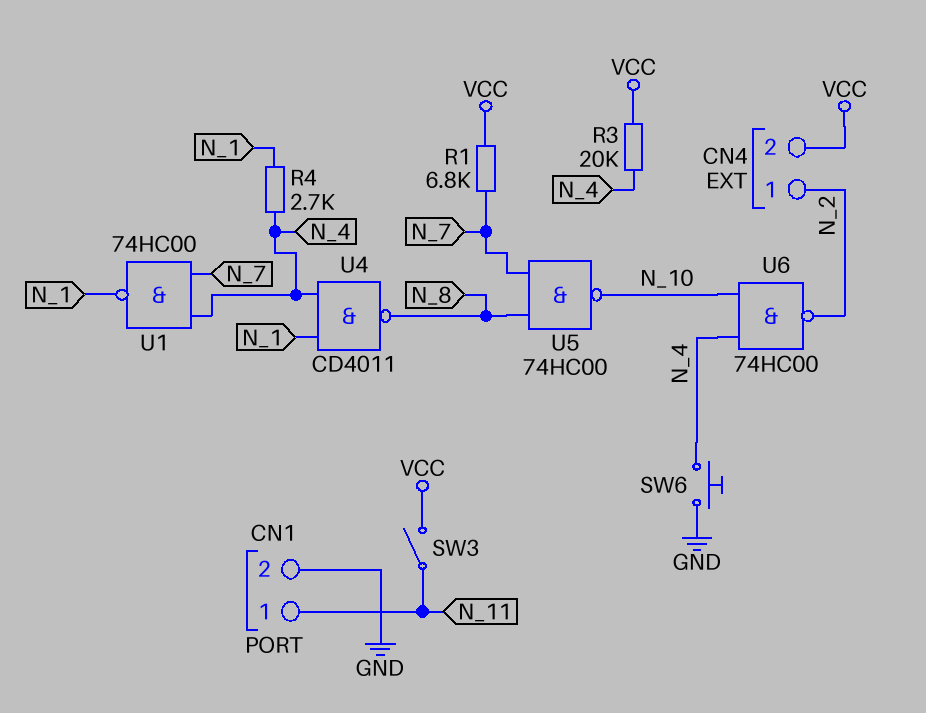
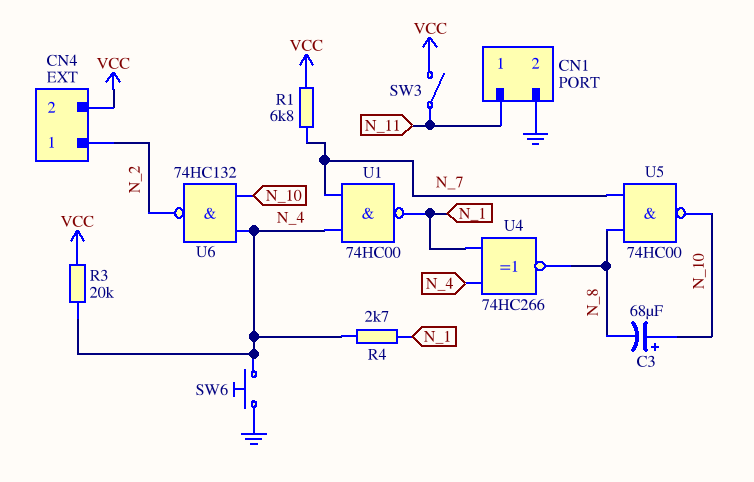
C3: none -> 68uF (plus N_10, minus N_8)
U4: NAND CD4011 (in N_1, in N_4, out N_8) -> XNOR 74HC266 (in N_1, in N_4, out N_8)
U6: NAND 74HC00 (in N_4, in N_10, out N_2) -> NAND 74HC132 (in N_4, in N_10, out N_2)

